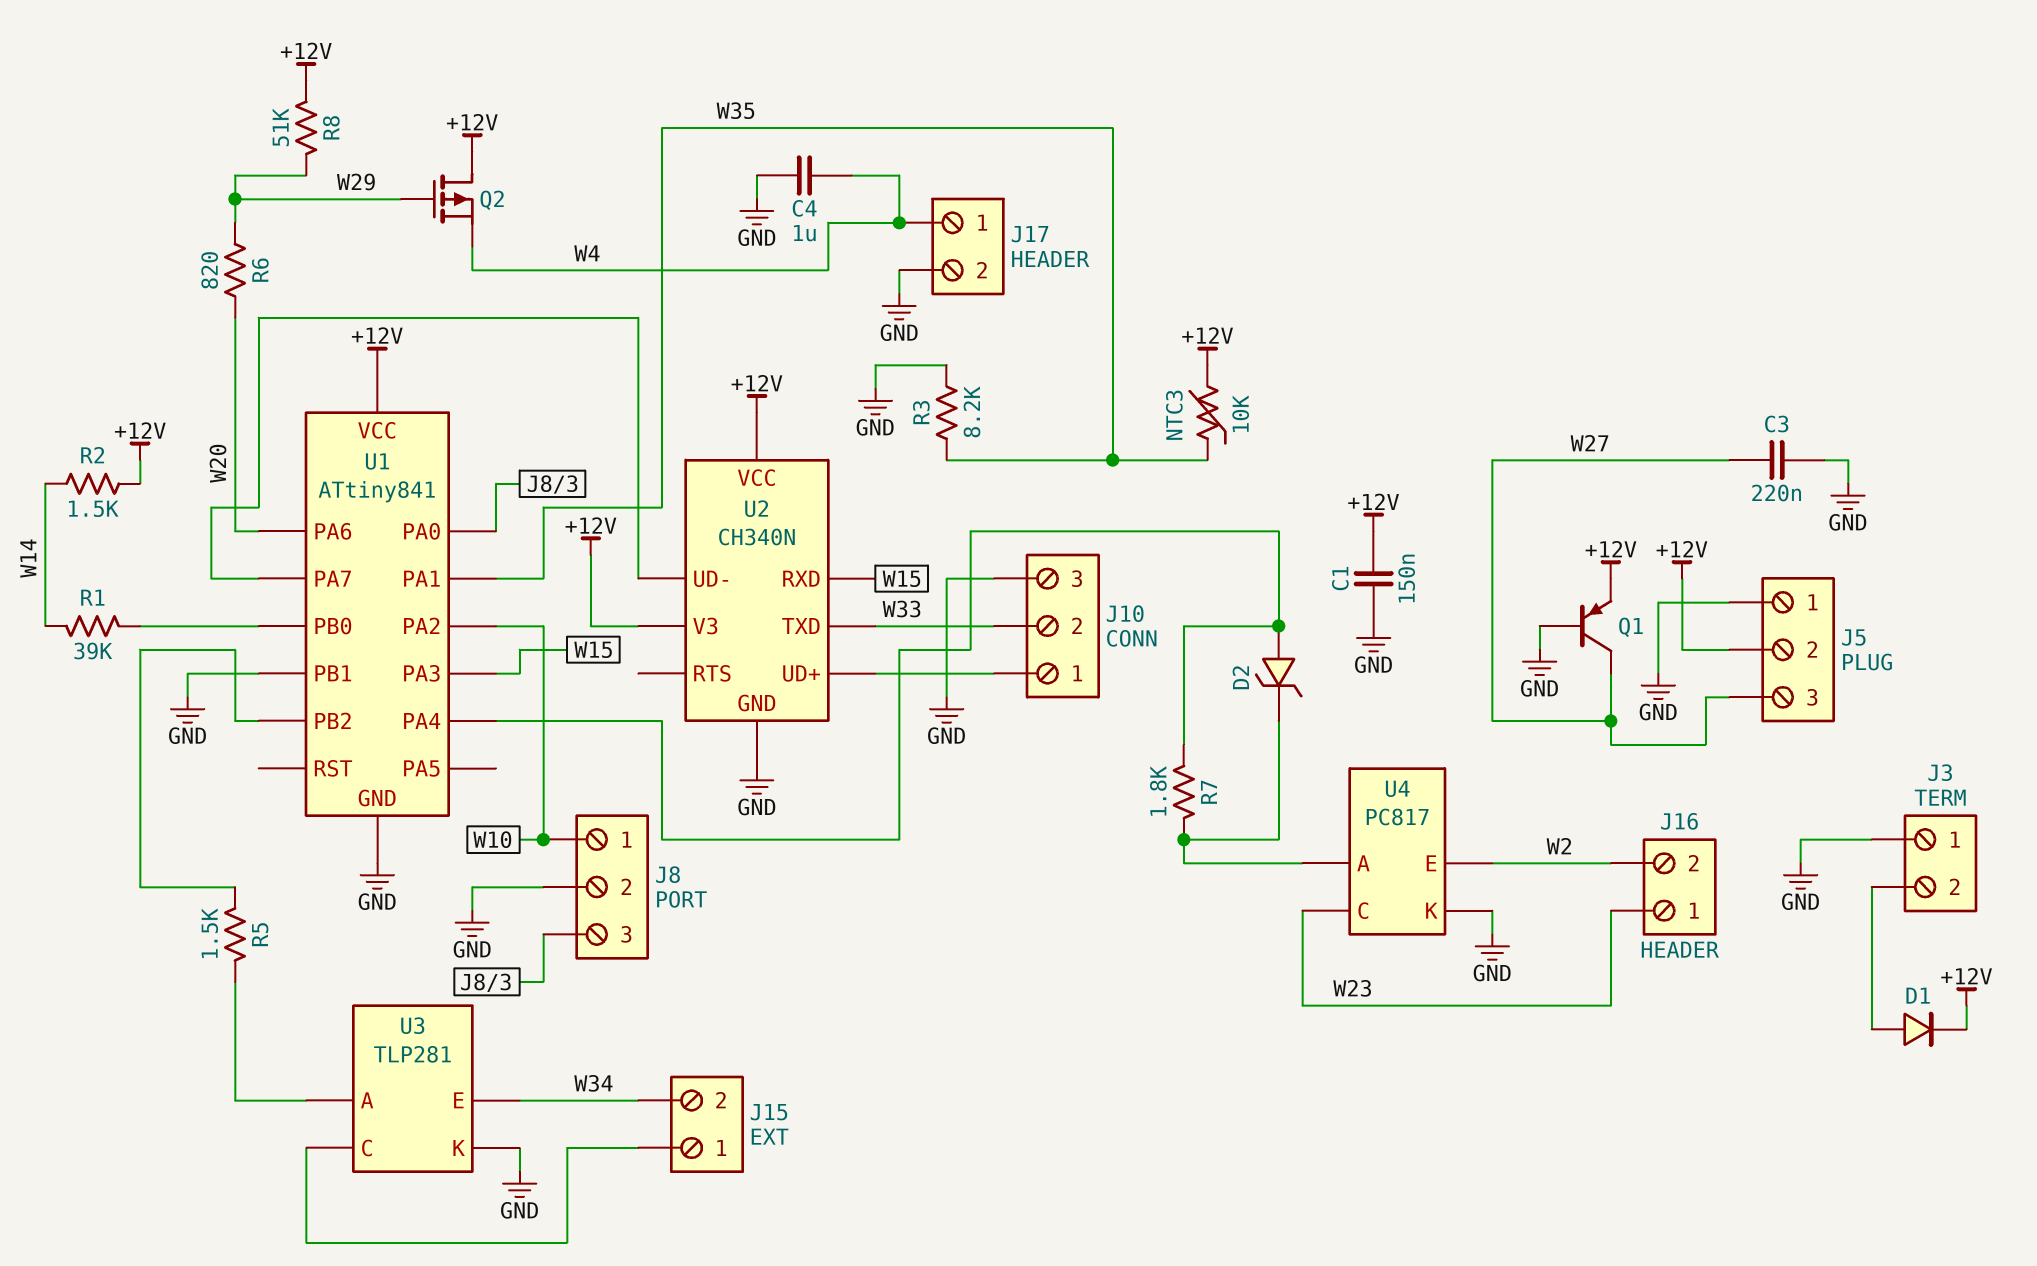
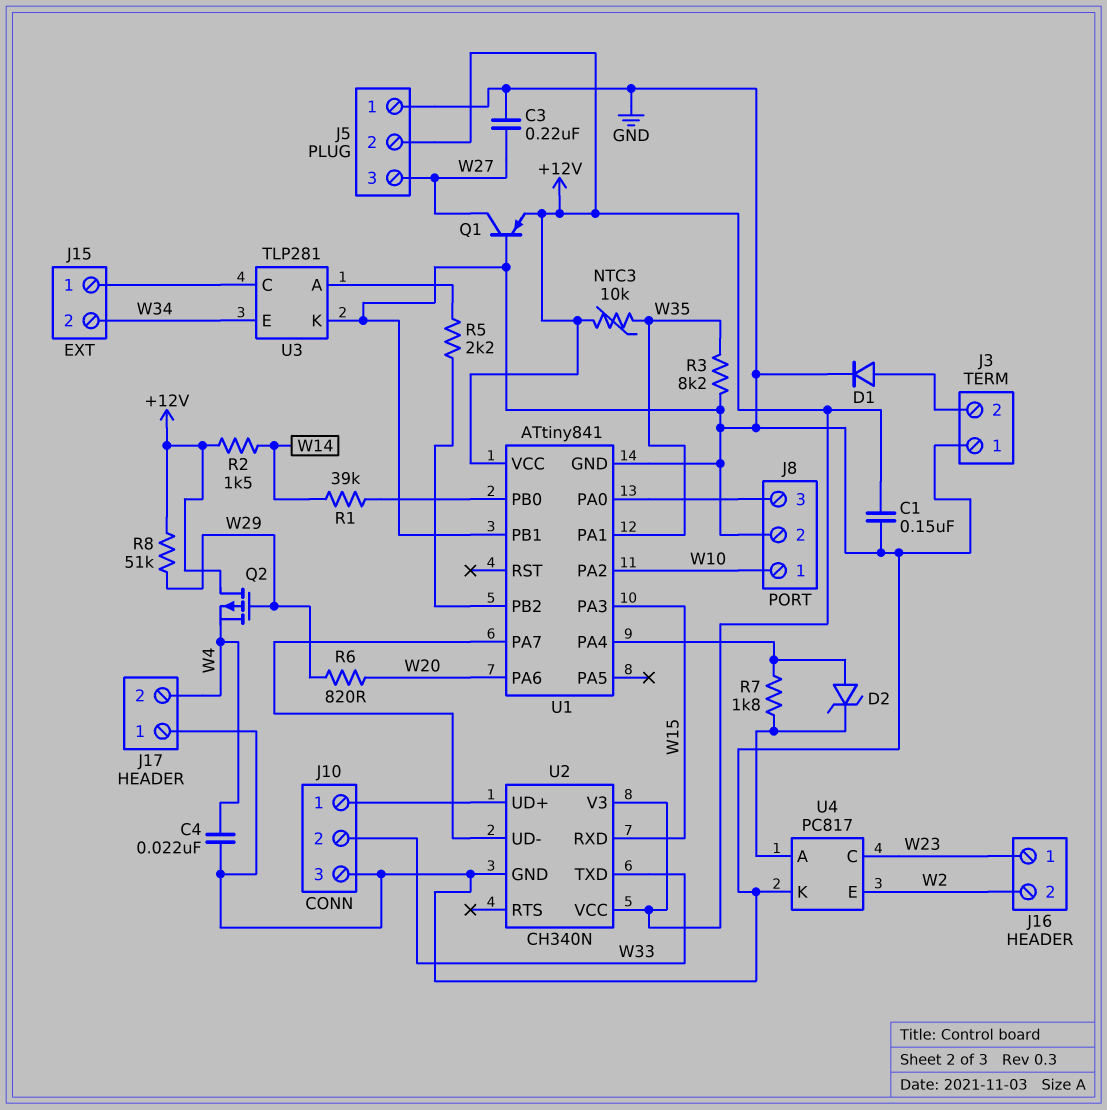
C4: 1uF (GND, W4) -> 22nF (GND, W4)
D1: diode (A J3/2, K +12V) -> diode (A J3/2, K GND)
J17 pin 1: W4 -> GND
J17 pin 2: GND -> W4
R5: 1.5k (U1/PB2, U3/A) -> 2.2k (U1/PB2, U3/A)

